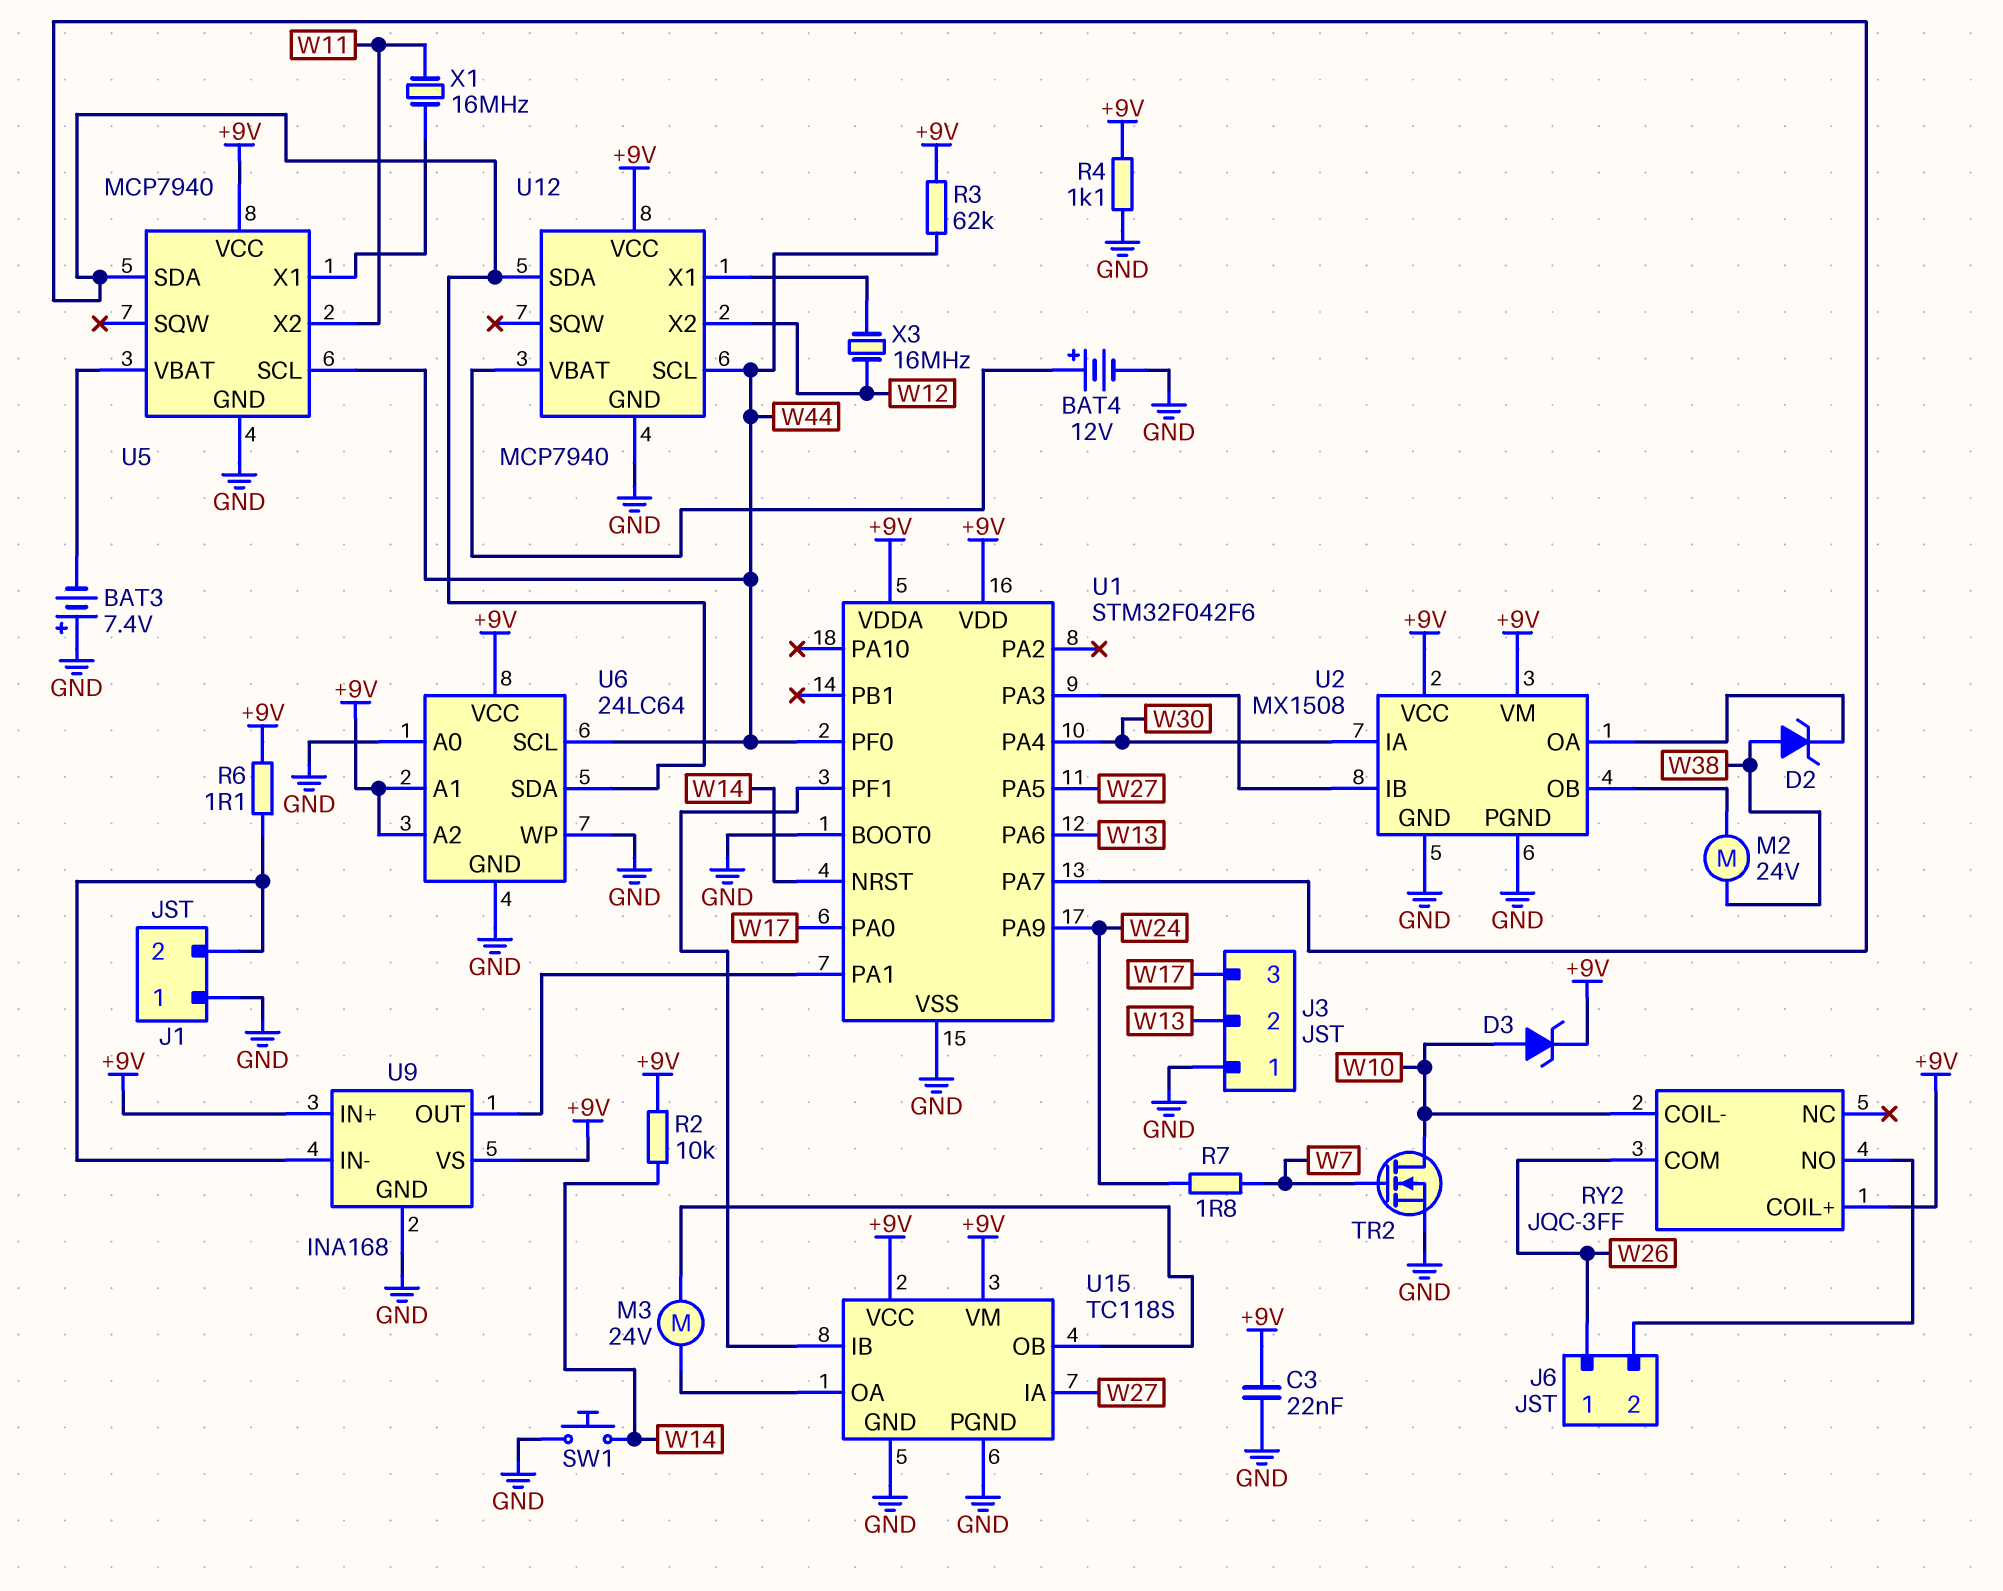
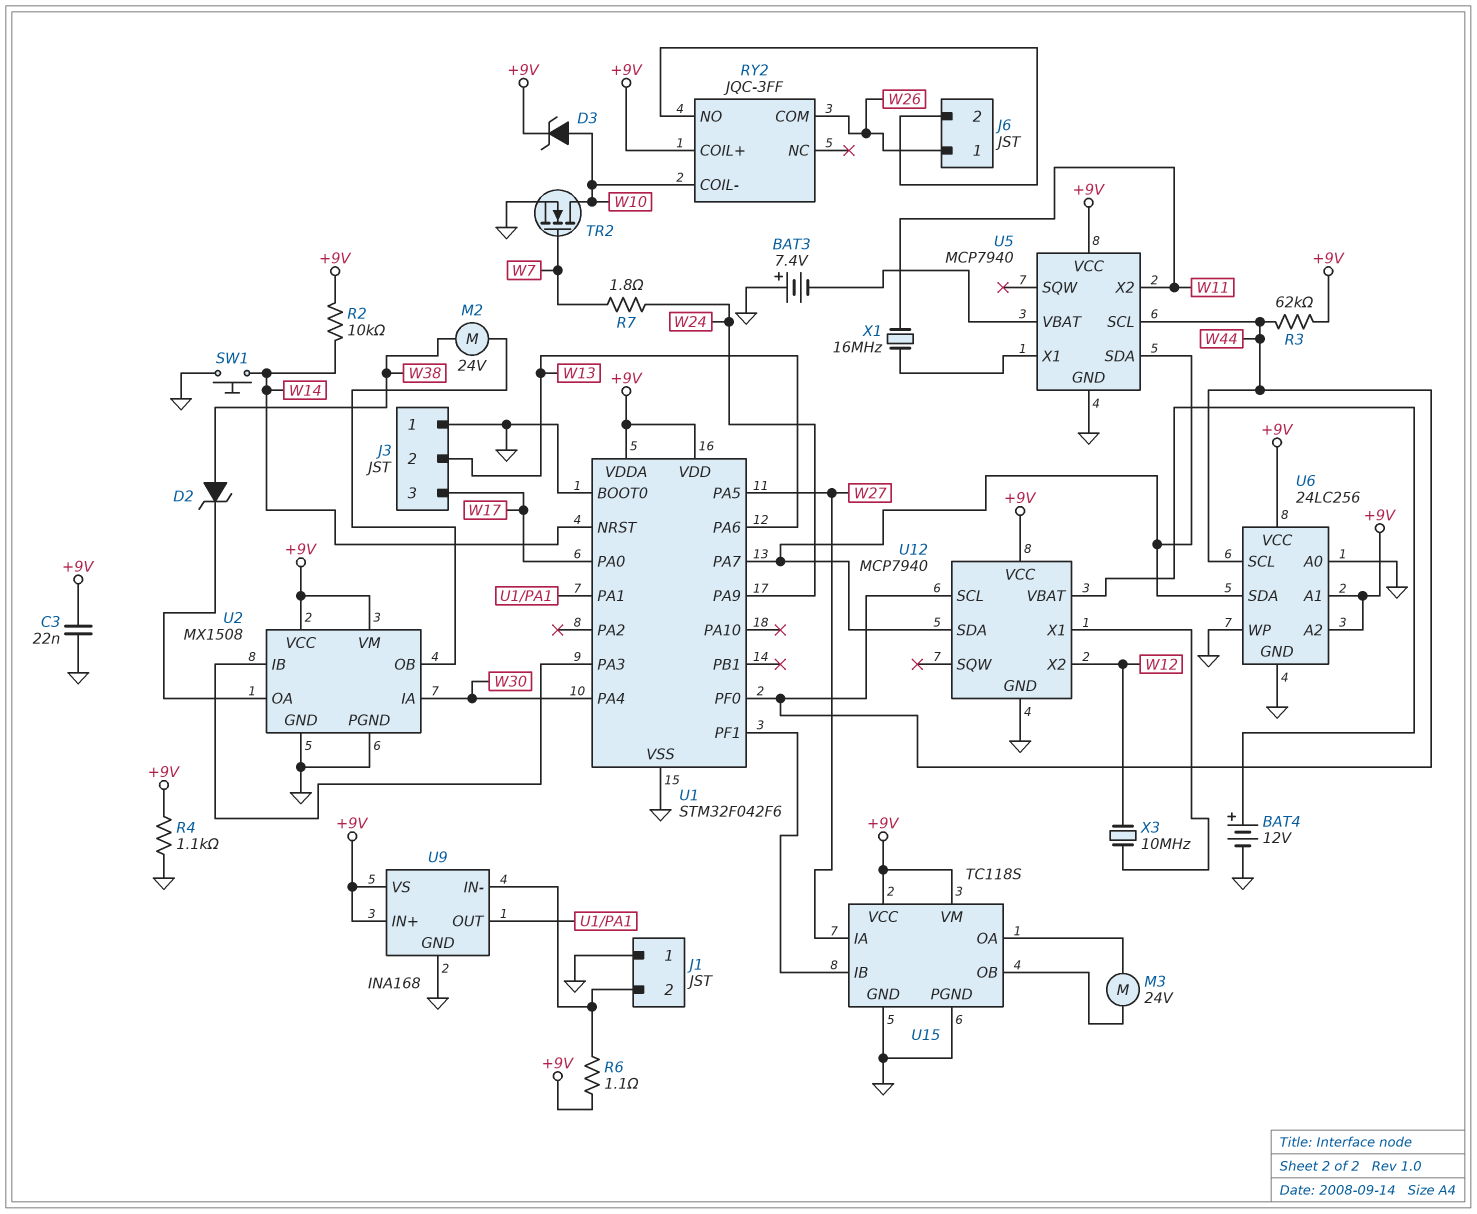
U6: 24LC64 -> 24LC256
X3: 16MHz (U12/X1, W12) -> 10MHz (U12/X1, W12)

